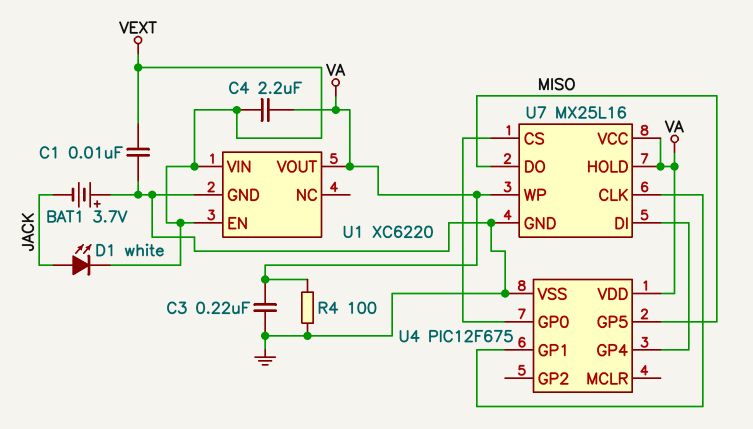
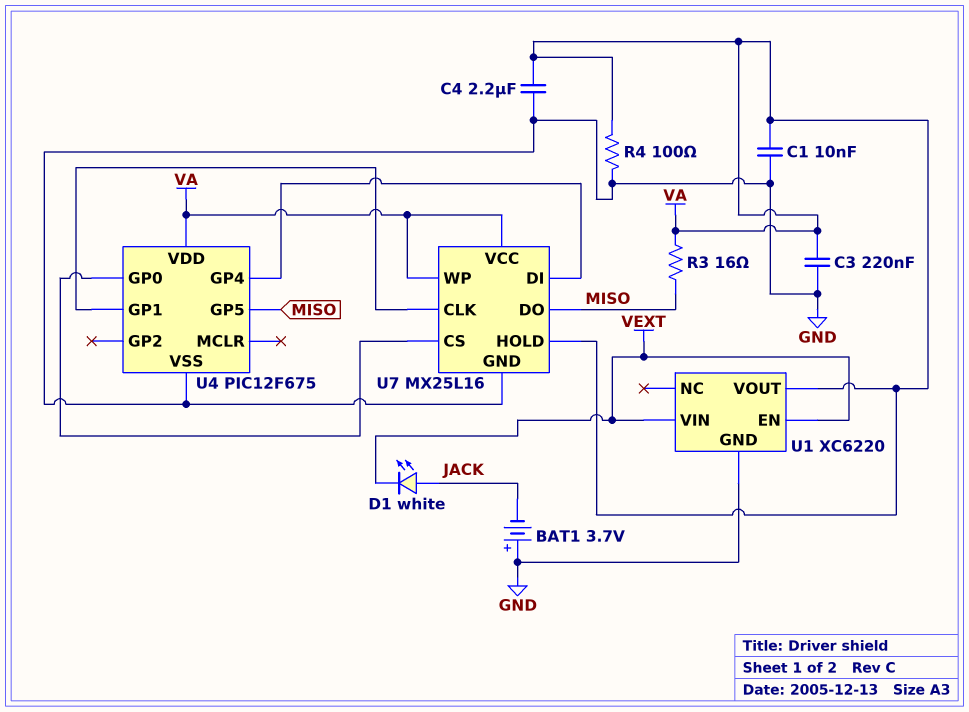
C1: 10nF (GND, VEXT) -> 10nF (GND, VA)
C4: 2.2uF (VA, VEXT) -> 2.2uF (GND, VA)
R3: none -> 16 (MISO, VA)

